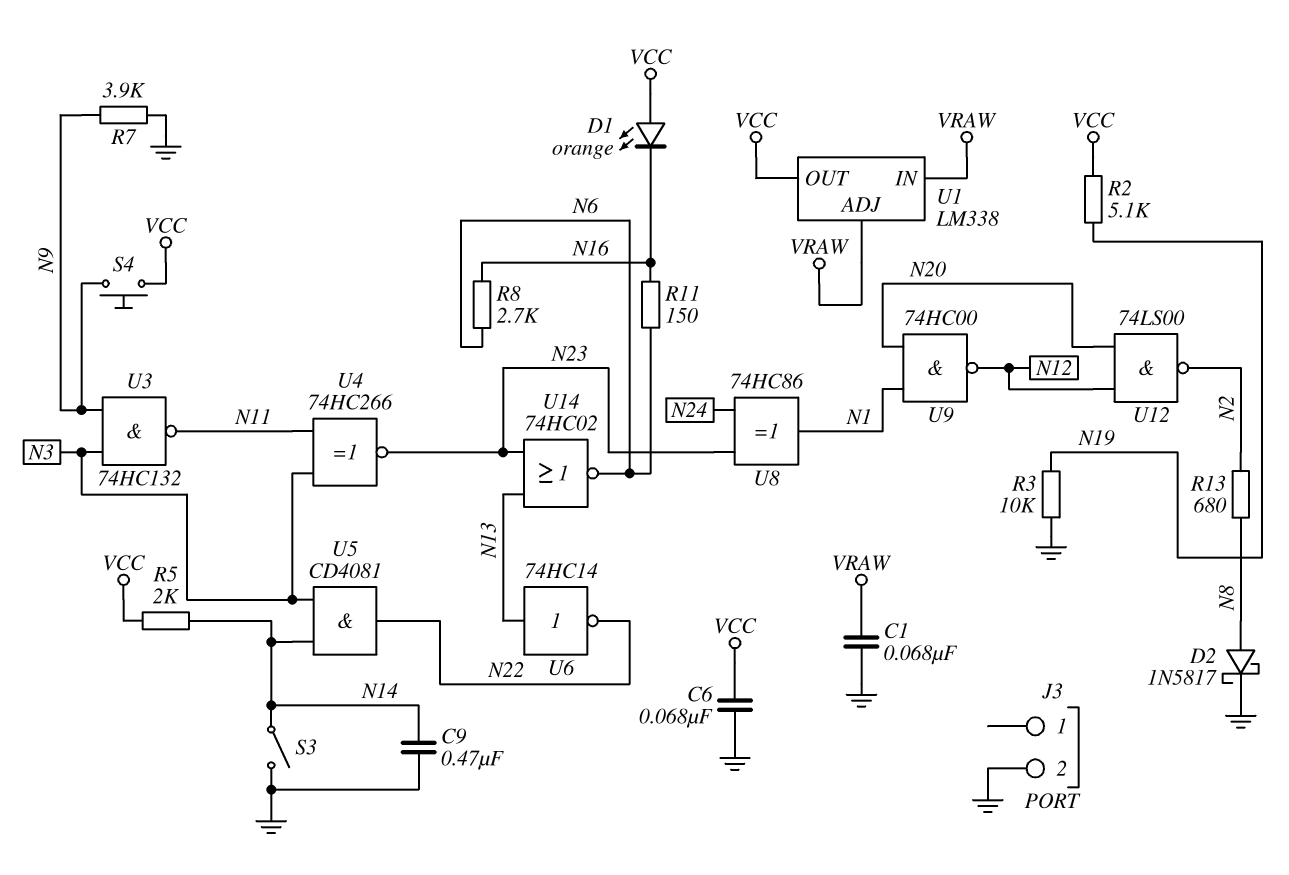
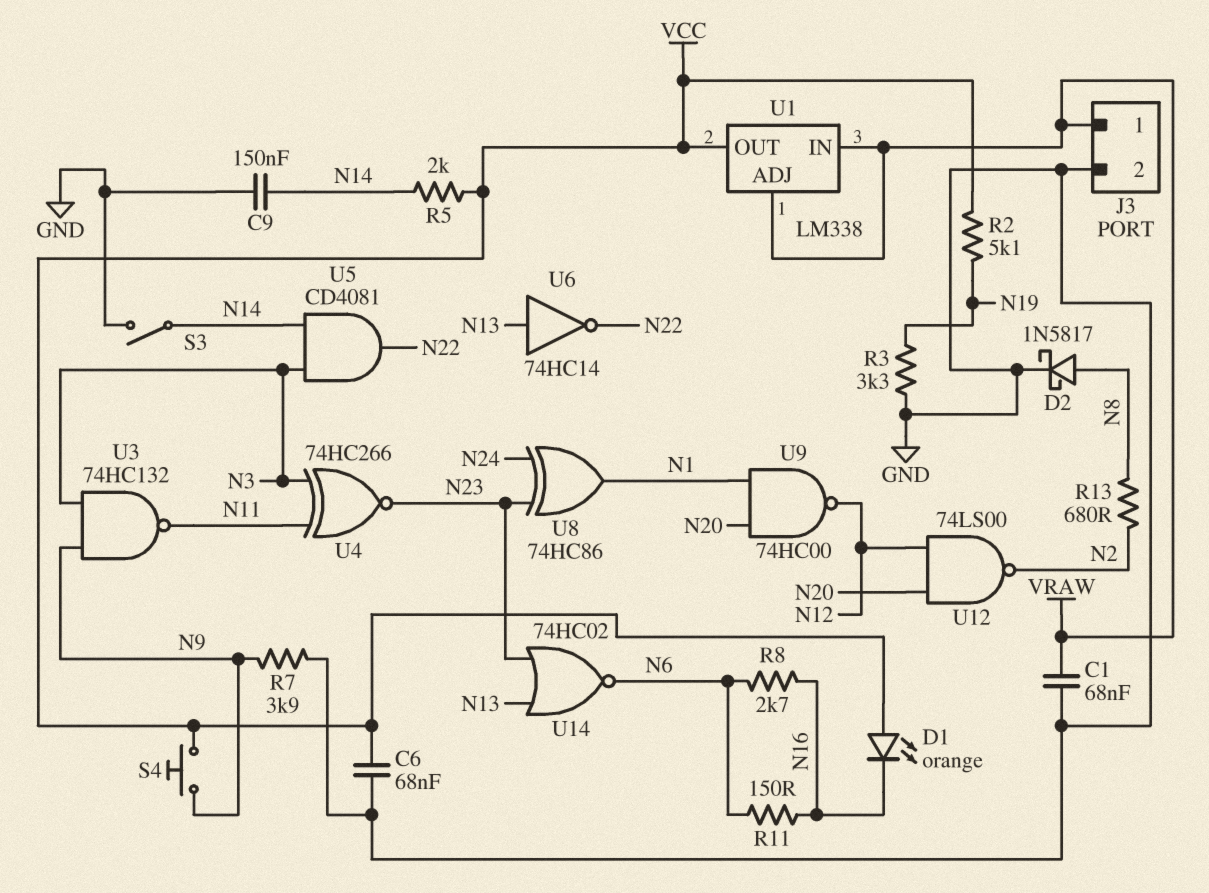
C9: 470nF (GND, N14) -> 150nF (GND, N14)
J3 pin 1: none -> VRAW
R3: 10k (GND, N19) -> 3.3k (GND, N19)

